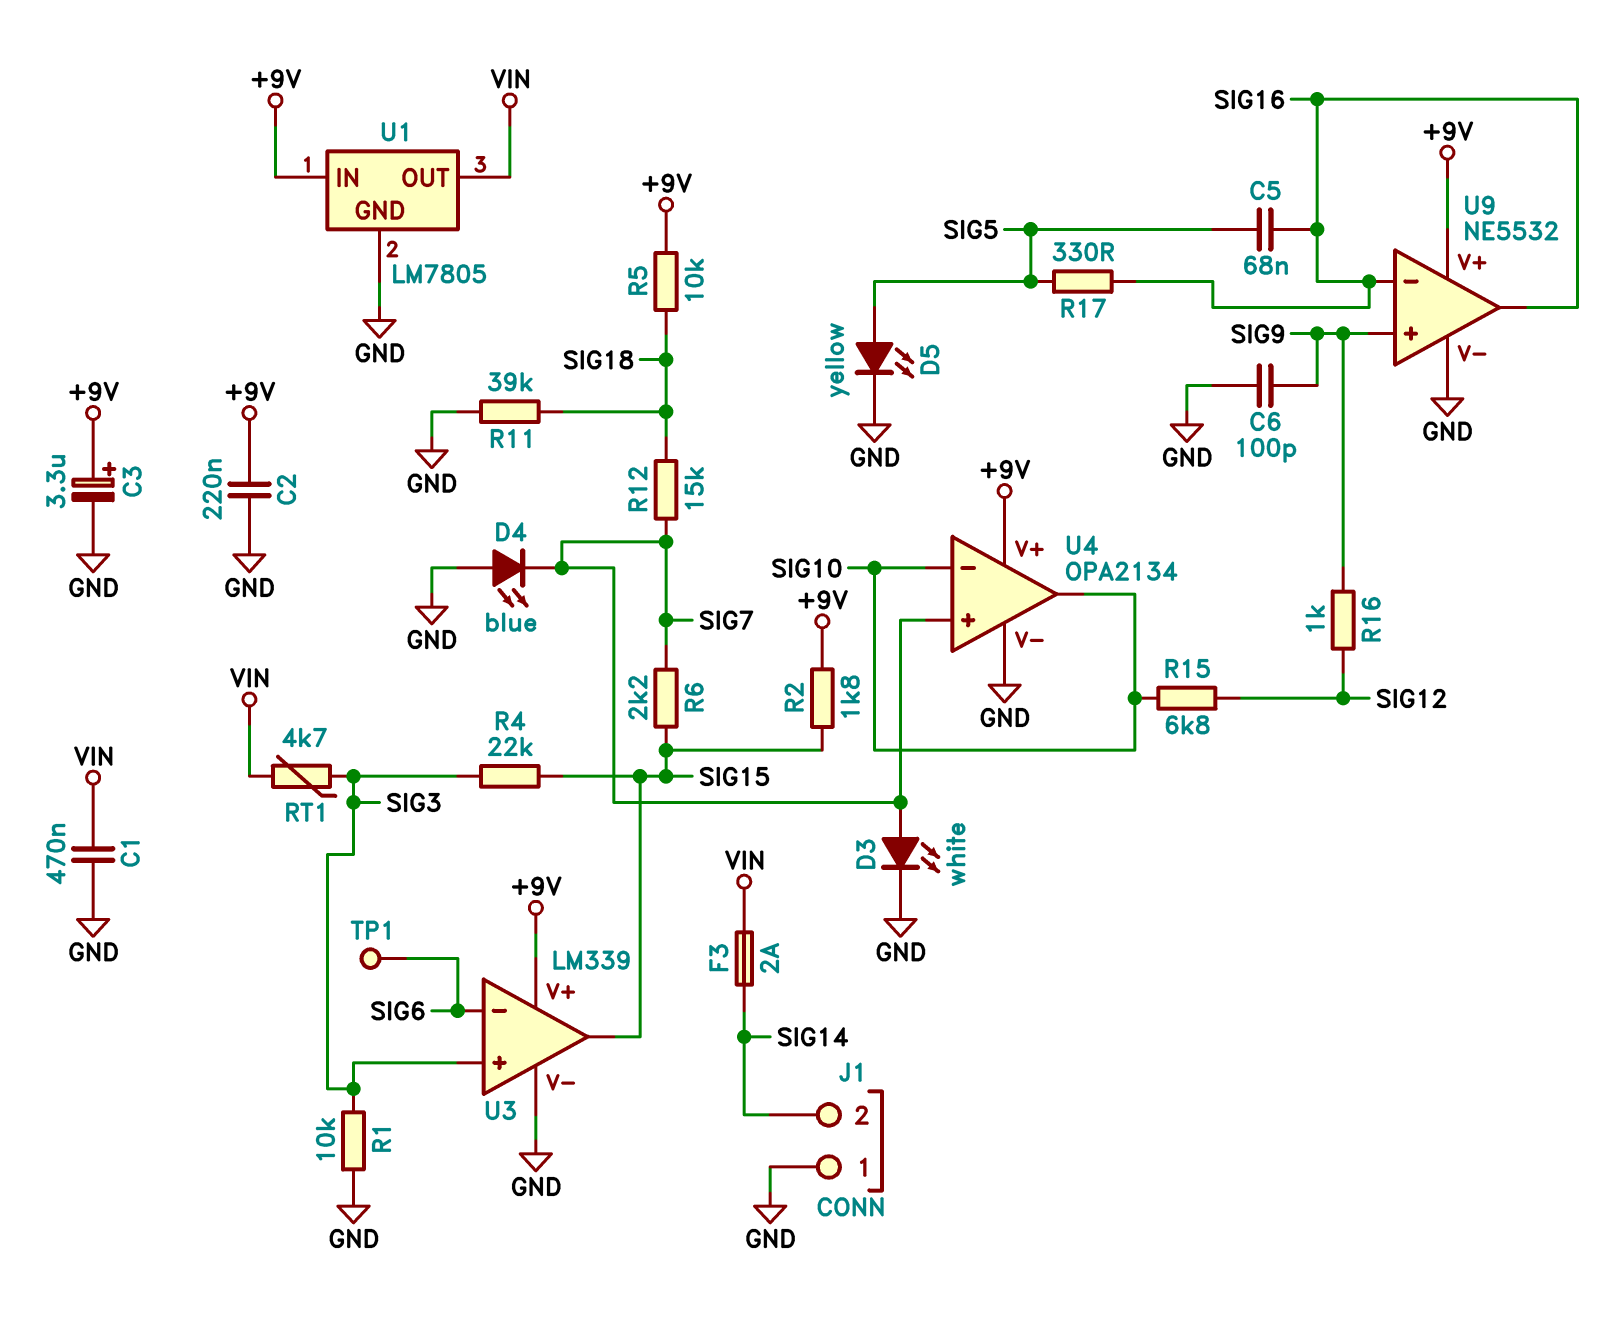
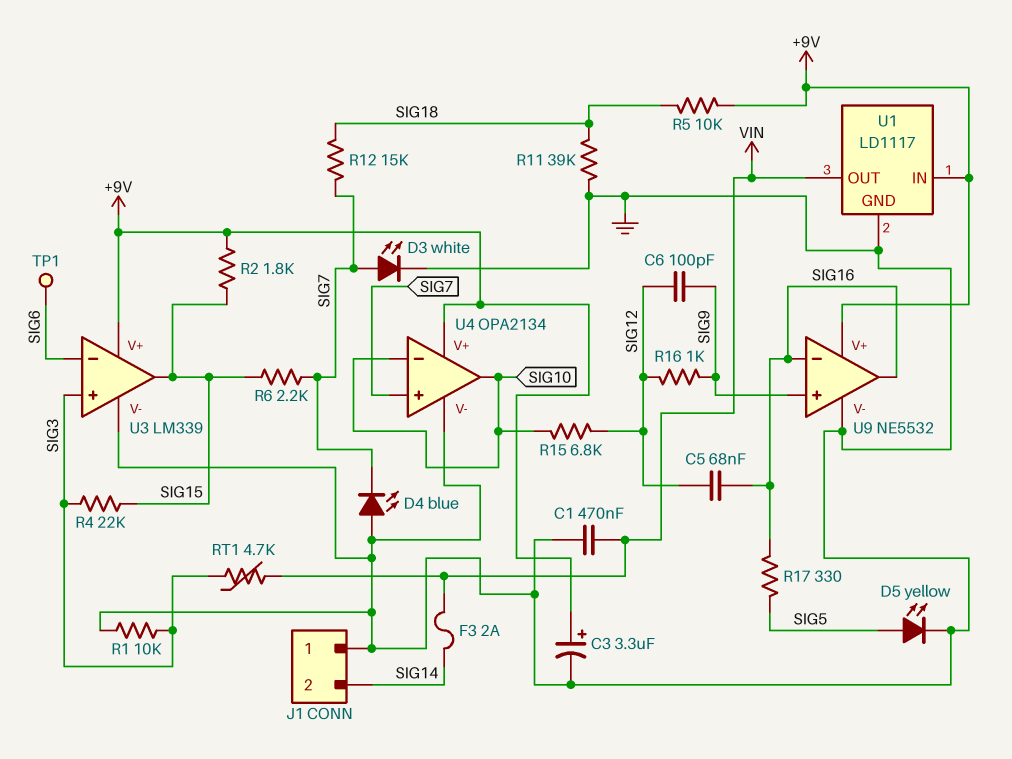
C2: 220nF (+9V, GND) -> none
C5: 68nF (SIG5, SIG16) -> 68nF (SIG12, SIG16)
C6: 100pF (GND, SIG9) -> 100pF (SIG9, SIG12)
U1: LM7805 -> LD1117

